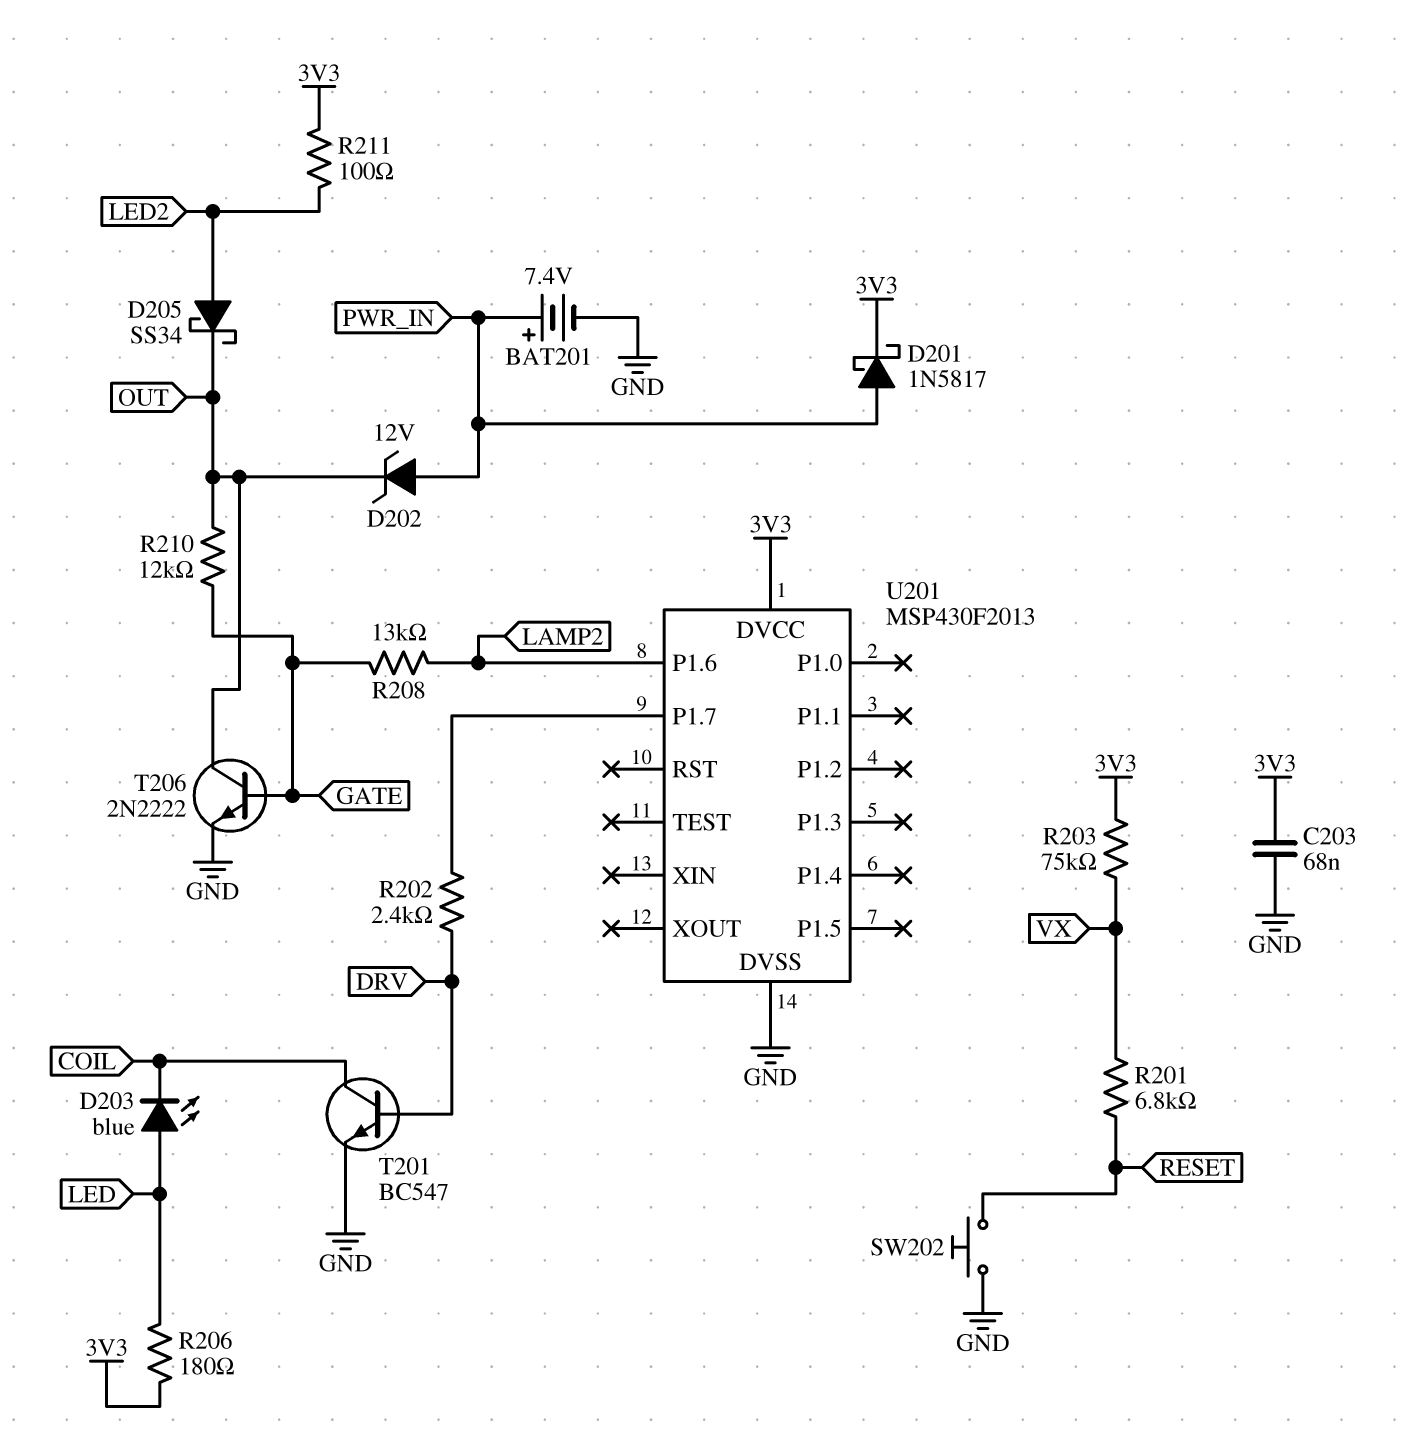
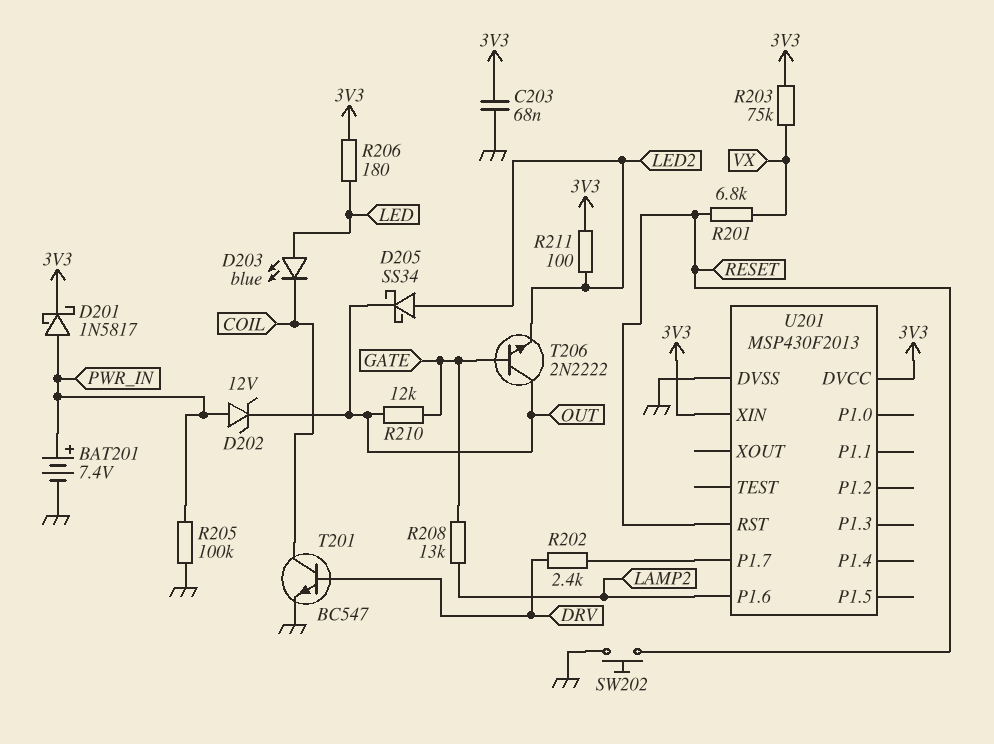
R205: none -> 100k (GND, PWR_IN)
T206: NPN 2N2222 (B GATE, C OUT, E GND) -> NPN 2N2222 (B GATE, C OUT, E LED2)
U201 pin RST: none -> RESET
U201 pin XIN: none -> 3V3

